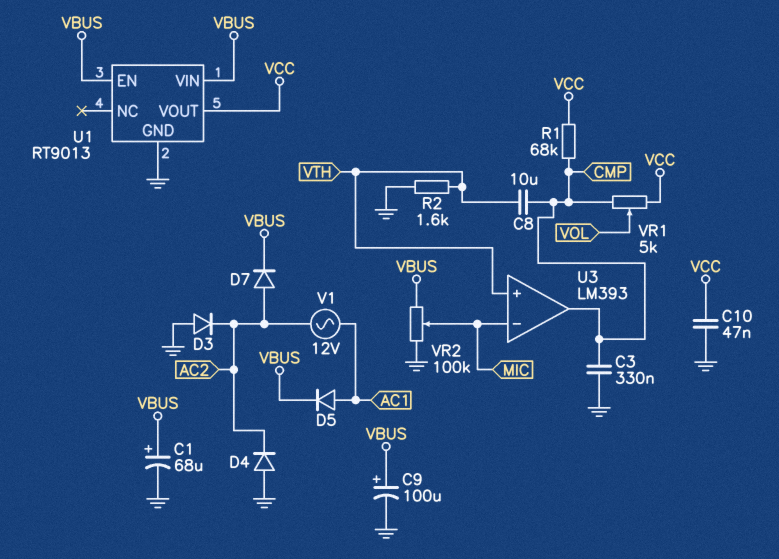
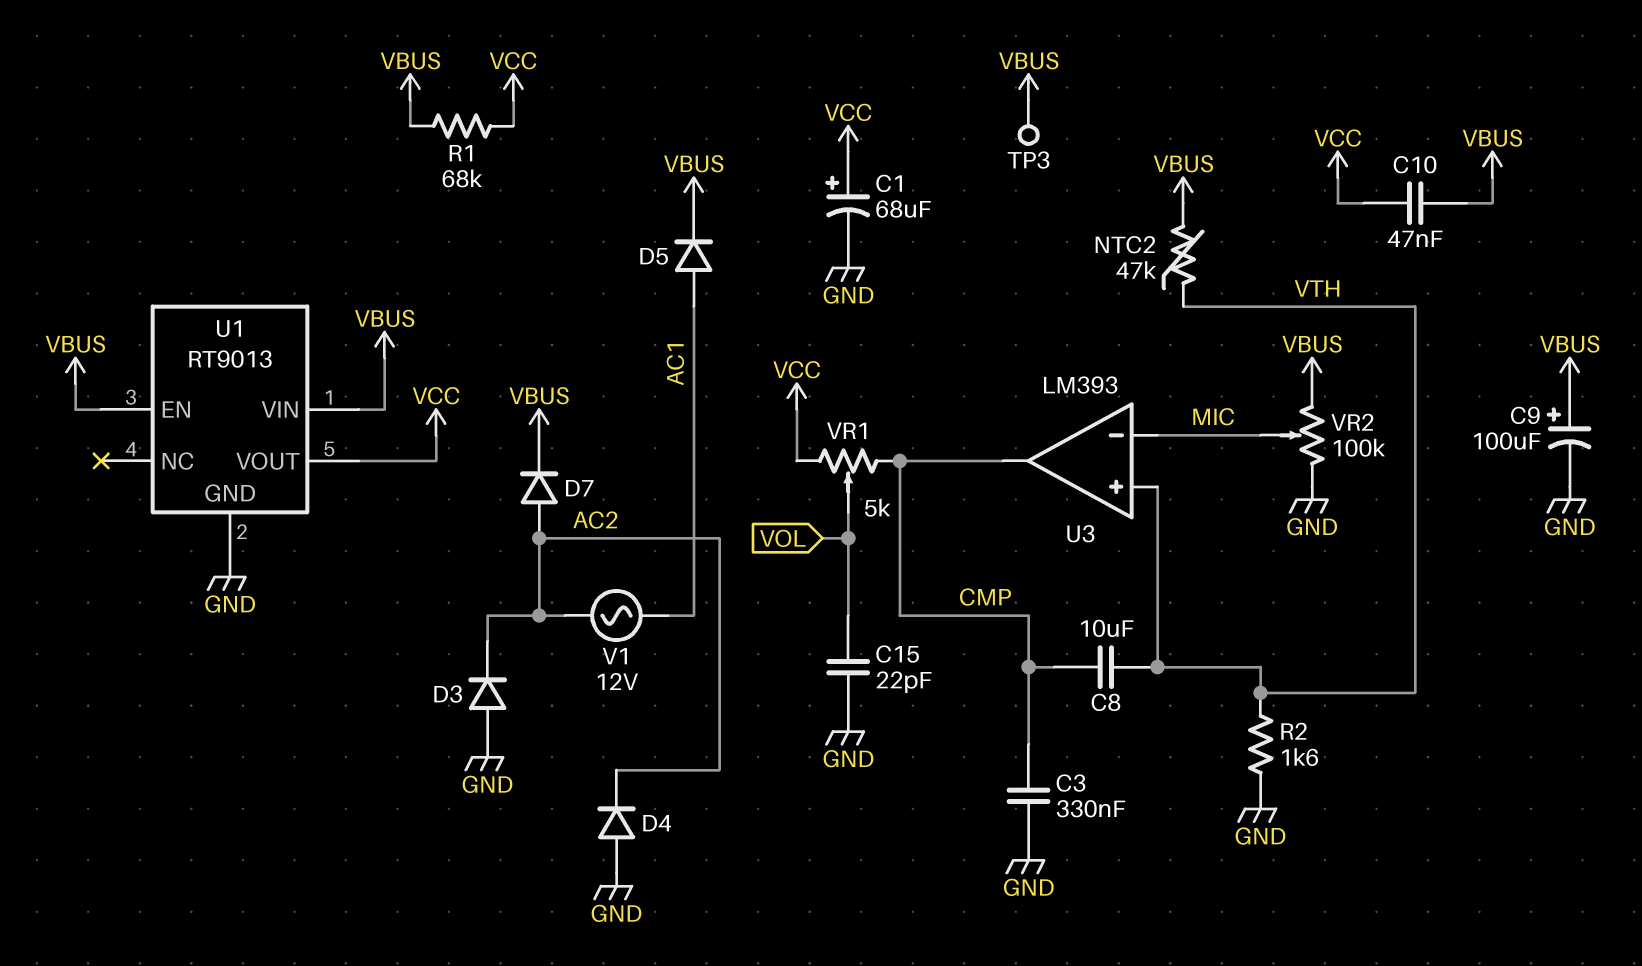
C1: 68uF (plus VBUS, minus GND) -> 68uF (plus VCC, minus GND)
C10: 47nF (GND, VCC) -> 47nF (VBUS, VCC)
C15: none -> 22pF (GND, VOL)
NTC2: none -> 47k (VBUS, VTH)
R1: 68k (CMP, VCC) -> 68k (VBUS, VCC)
TP3: none -> test point (VBUS)

